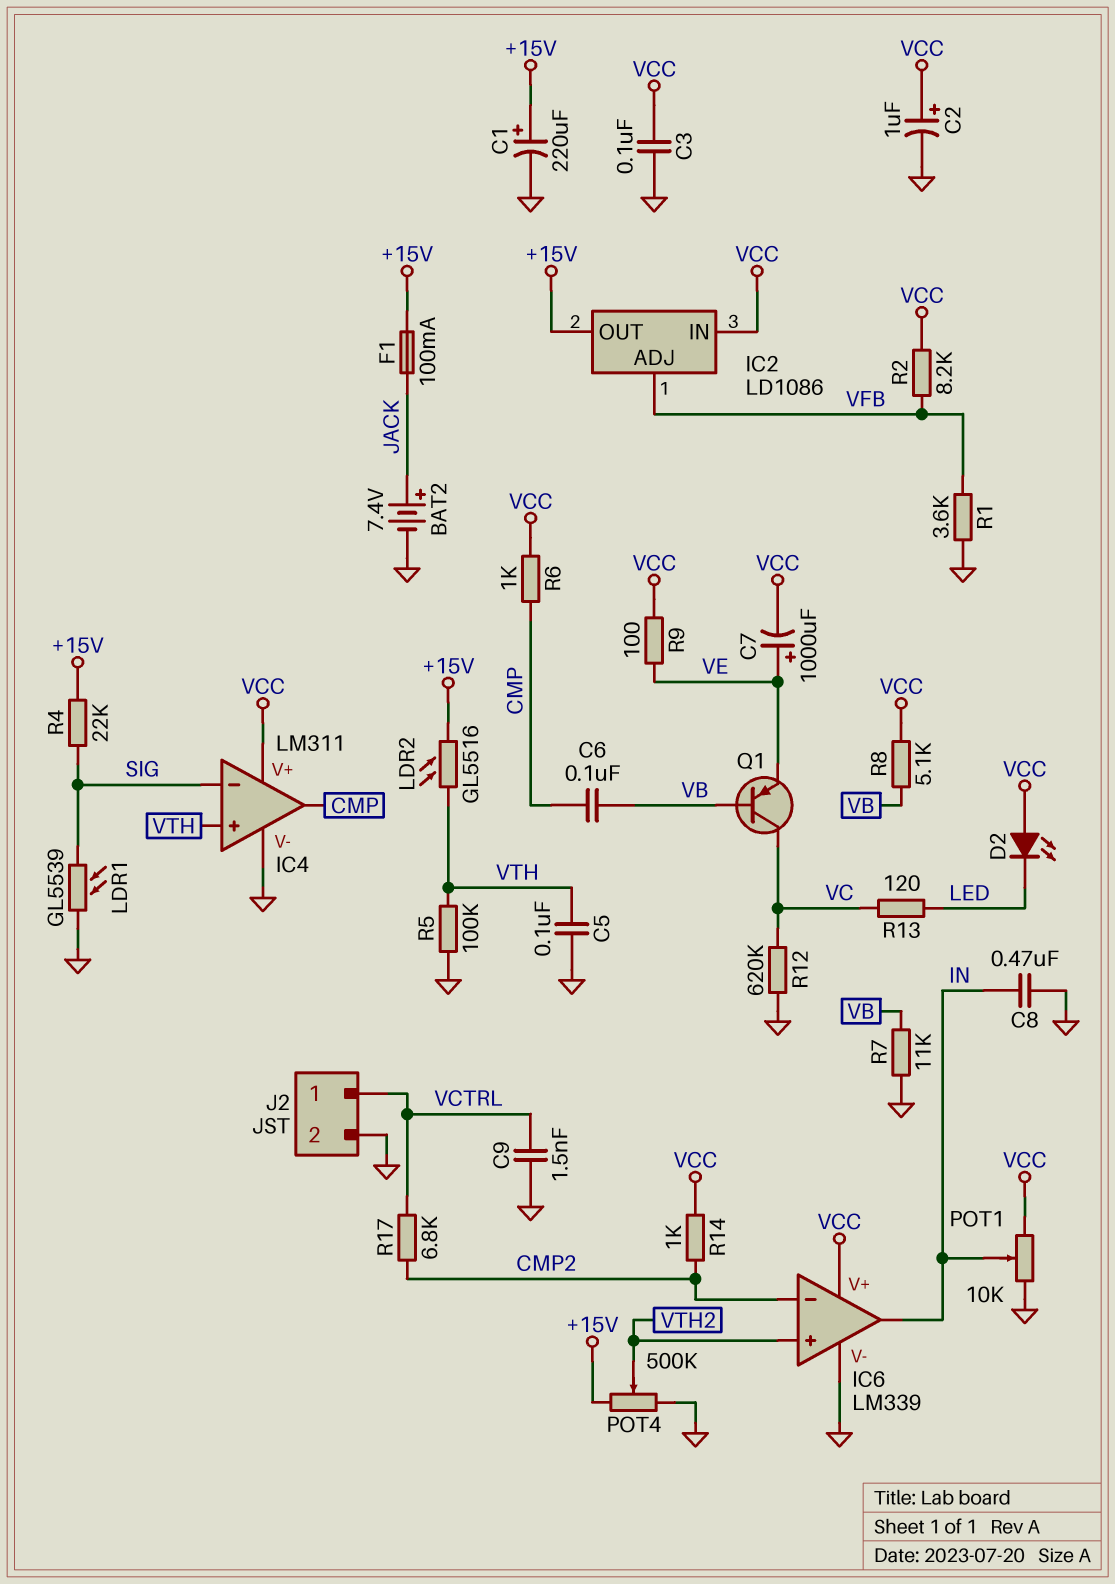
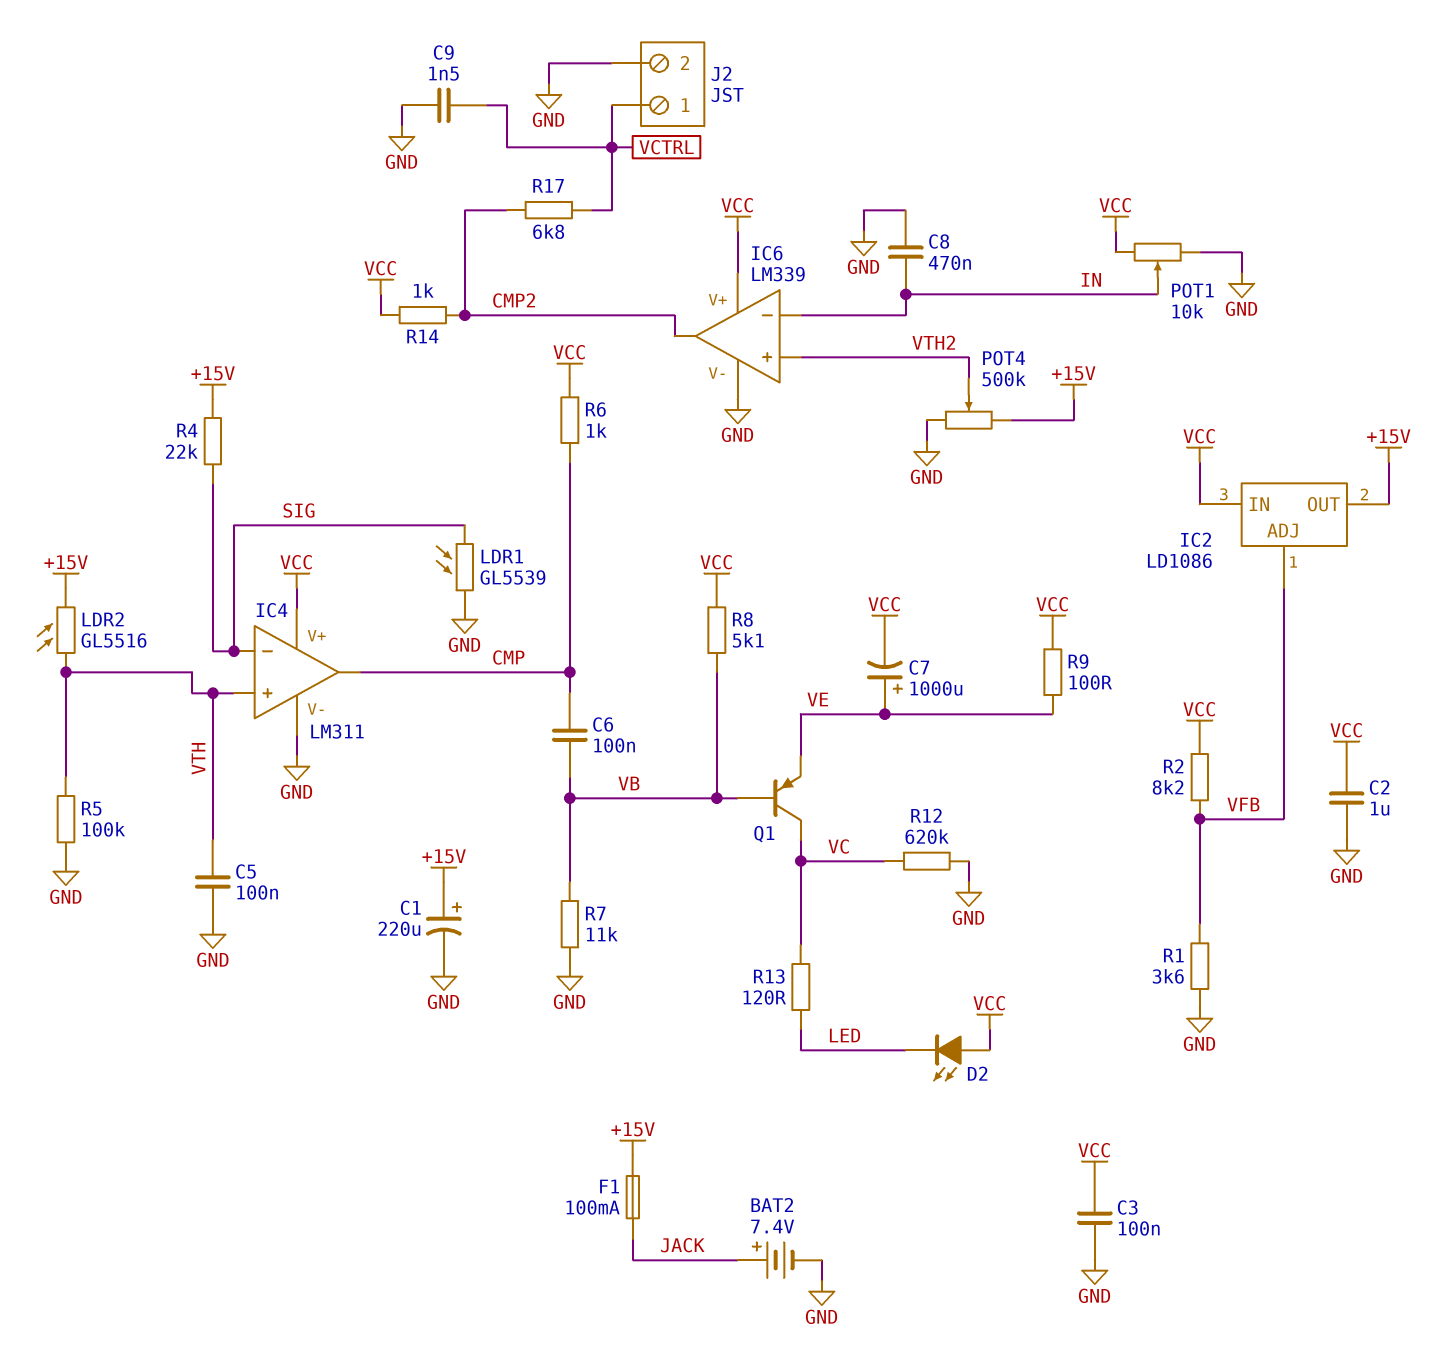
C2: 1uF (plus VCC, minus GND) -> 1uF (GND, VCC)
IC6 pin in-: CMP2 -> IN
IC6 pin out: IN -> CMP2

